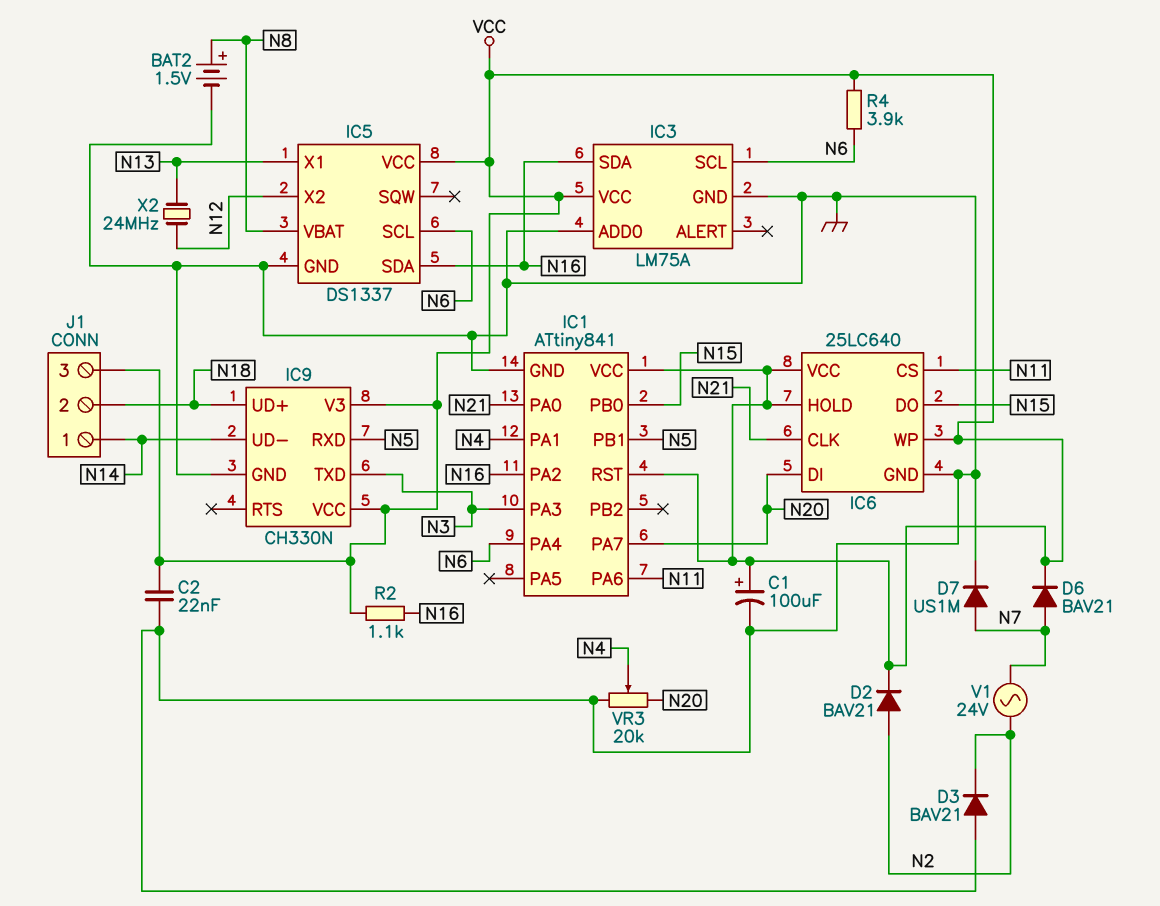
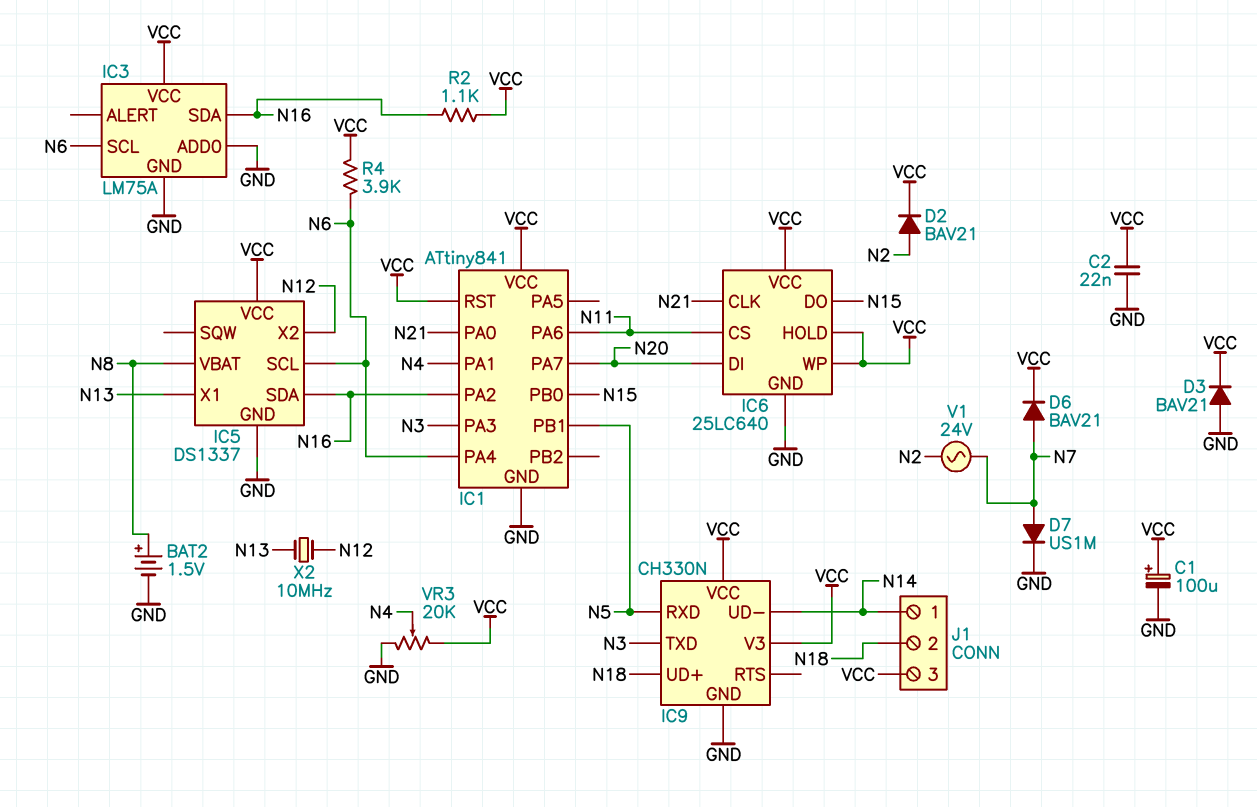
D3: diode BAV21 (A GND, K N2) -> diode BAV21 (A GND, K VCC)
VR3: 20k (GND, N20, wiper N4) -> 20k (GND, VCC, wiper N4)
X2: 24MHz (N12, N13) -> 10MHz (N12, N13)

